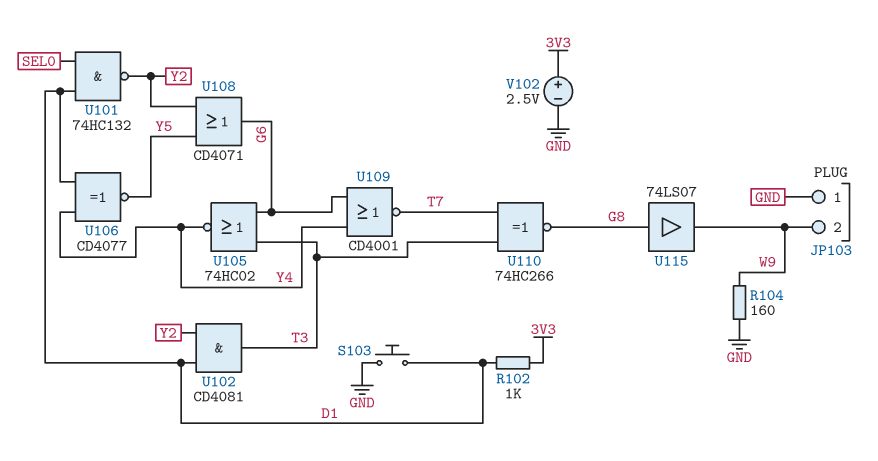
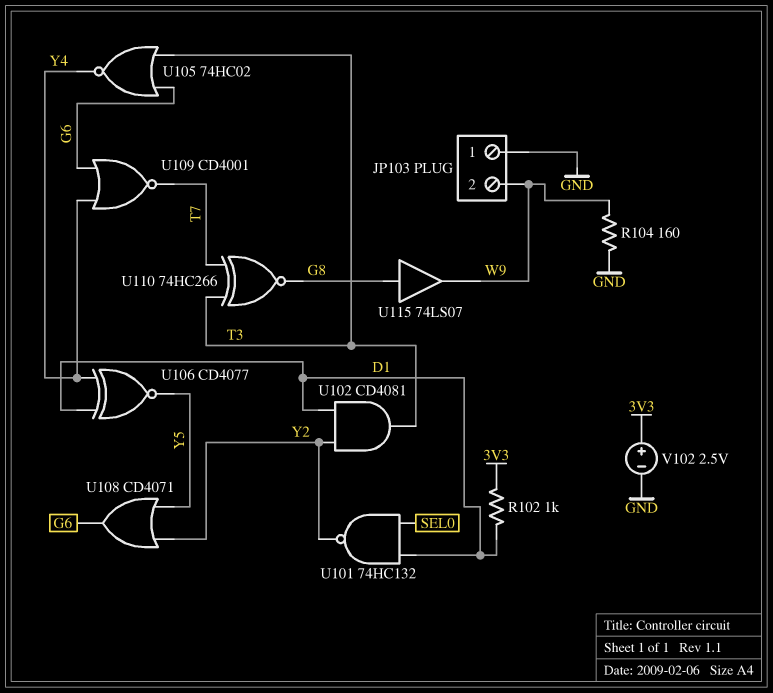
S103: button (D1, GND) -> none

